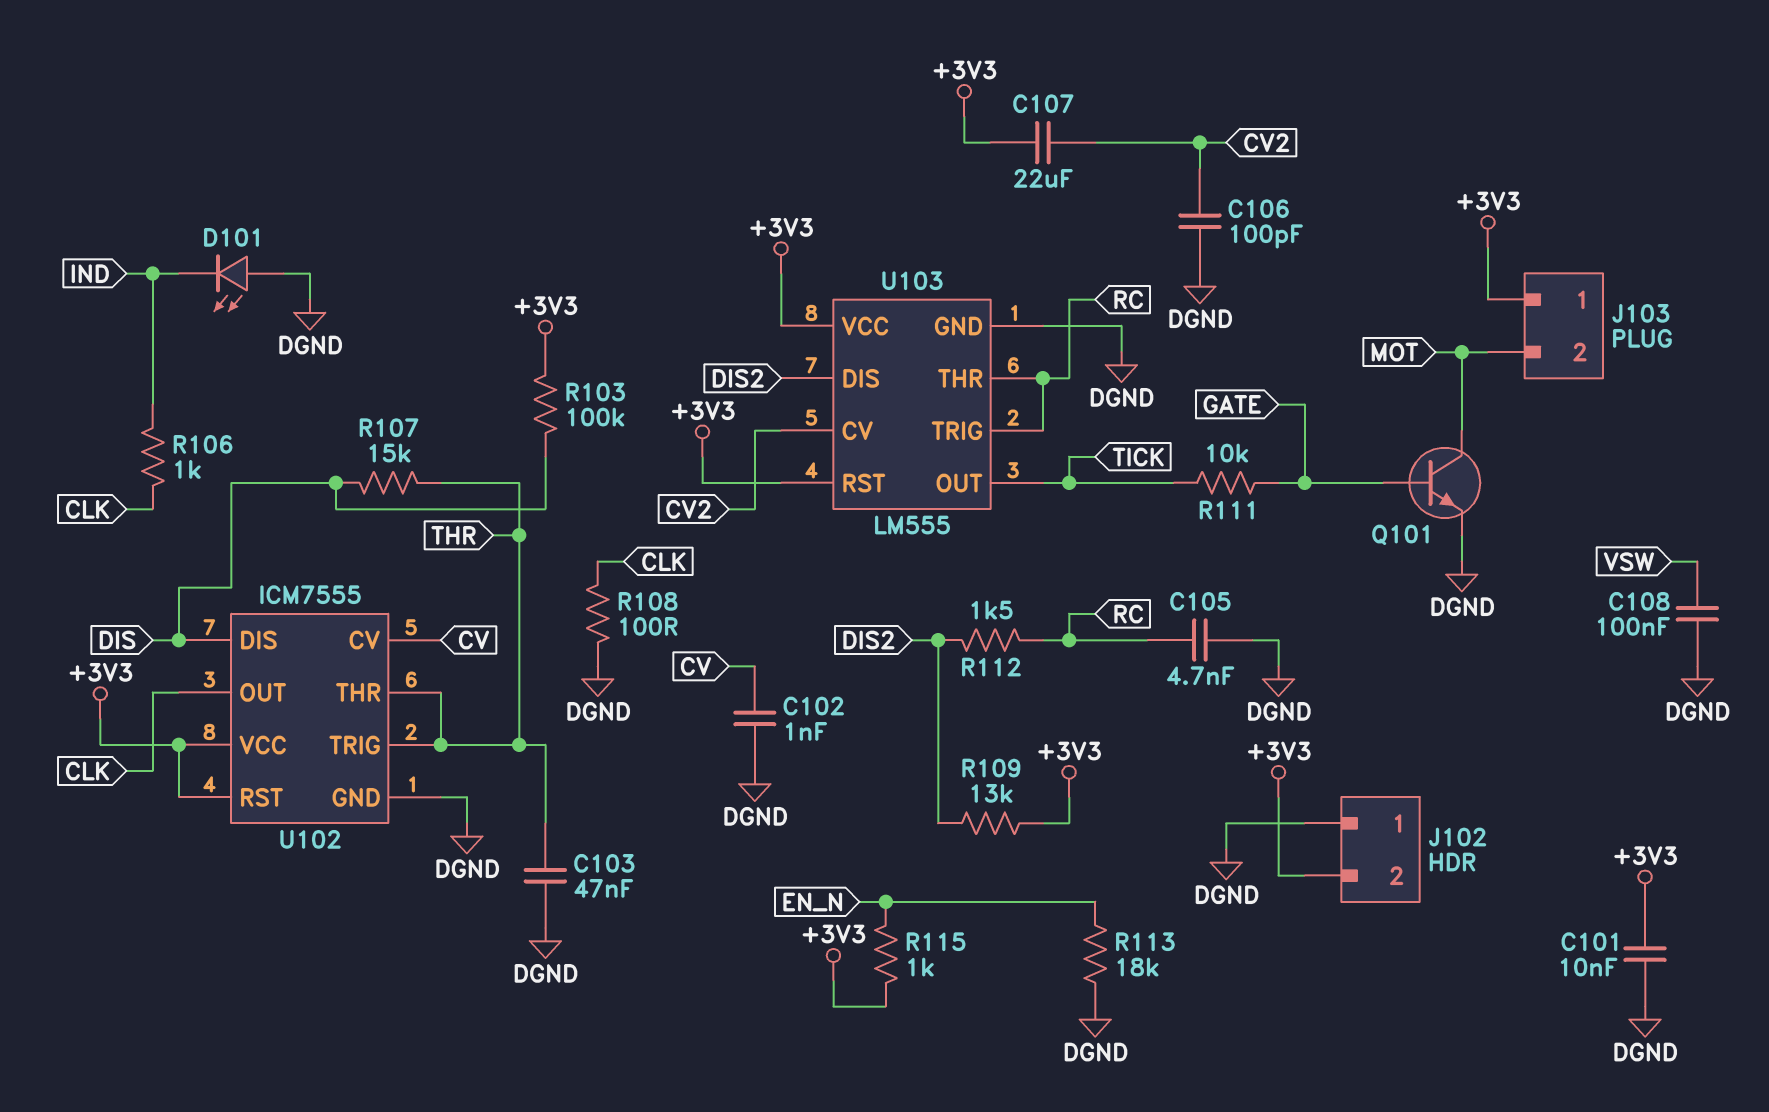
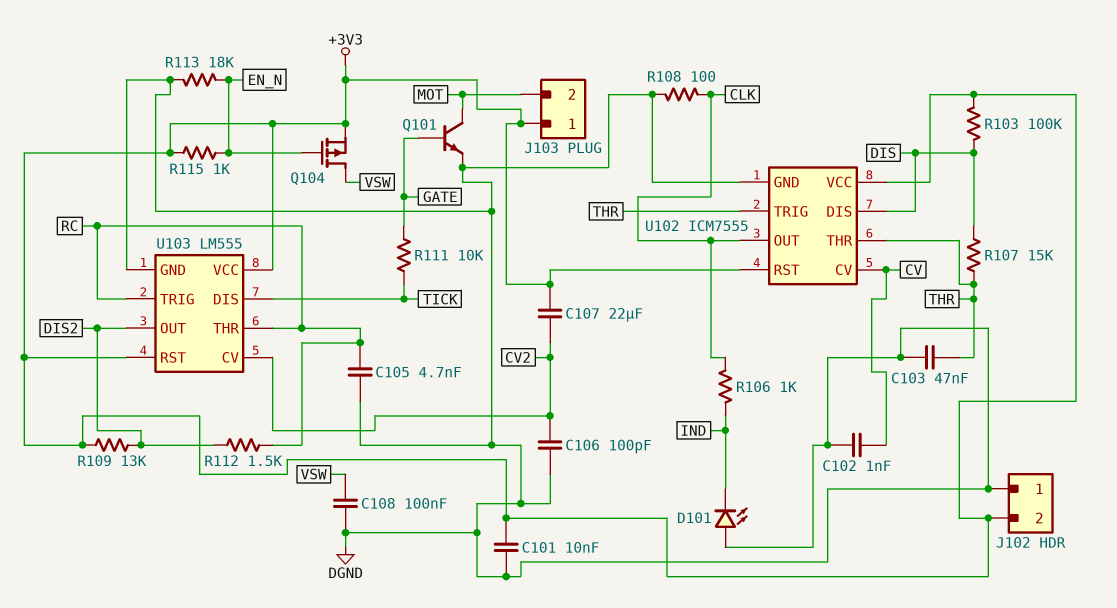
Q104: none -> PMOS (G EN_N, D VSW, S +3V3)
U103 pin DIS: DIS2 -> TICK
U103 pin OUT: TICK -> DIS2

